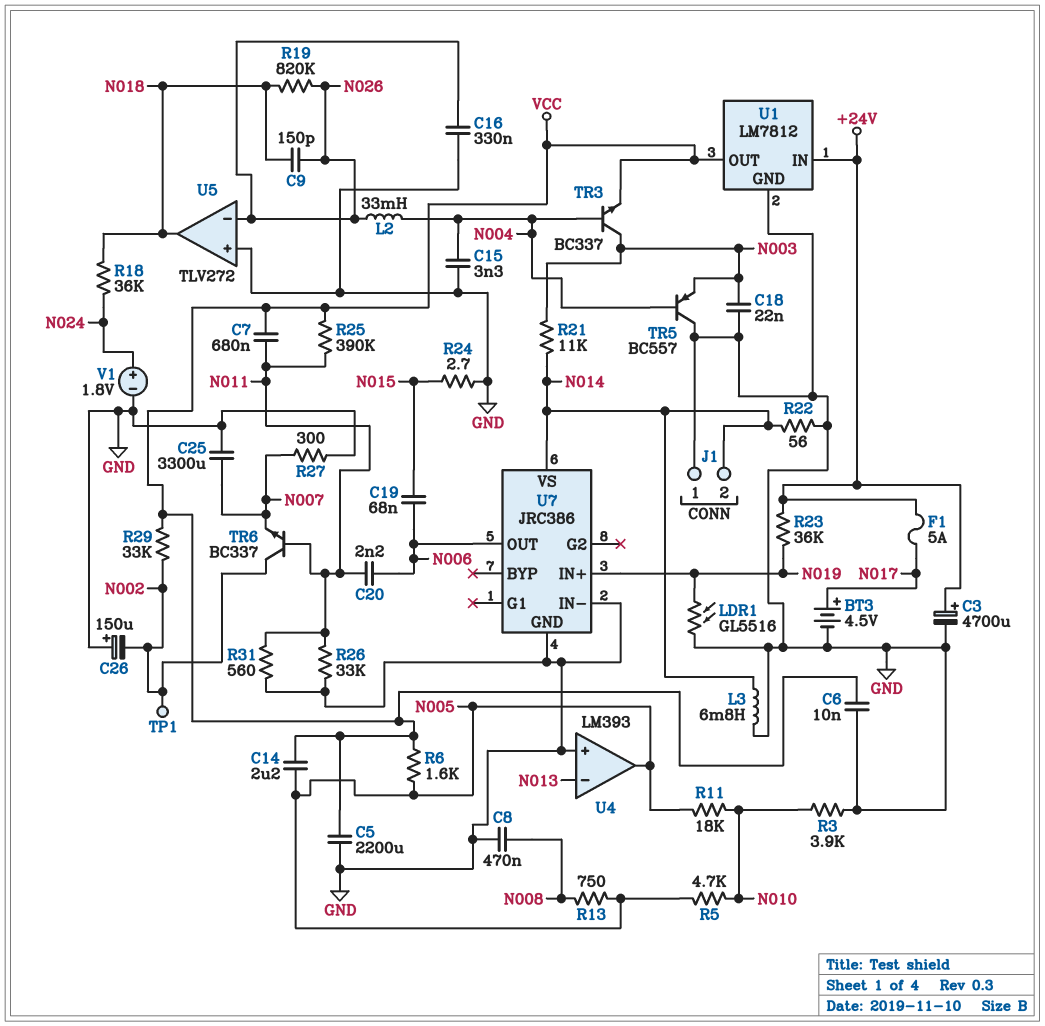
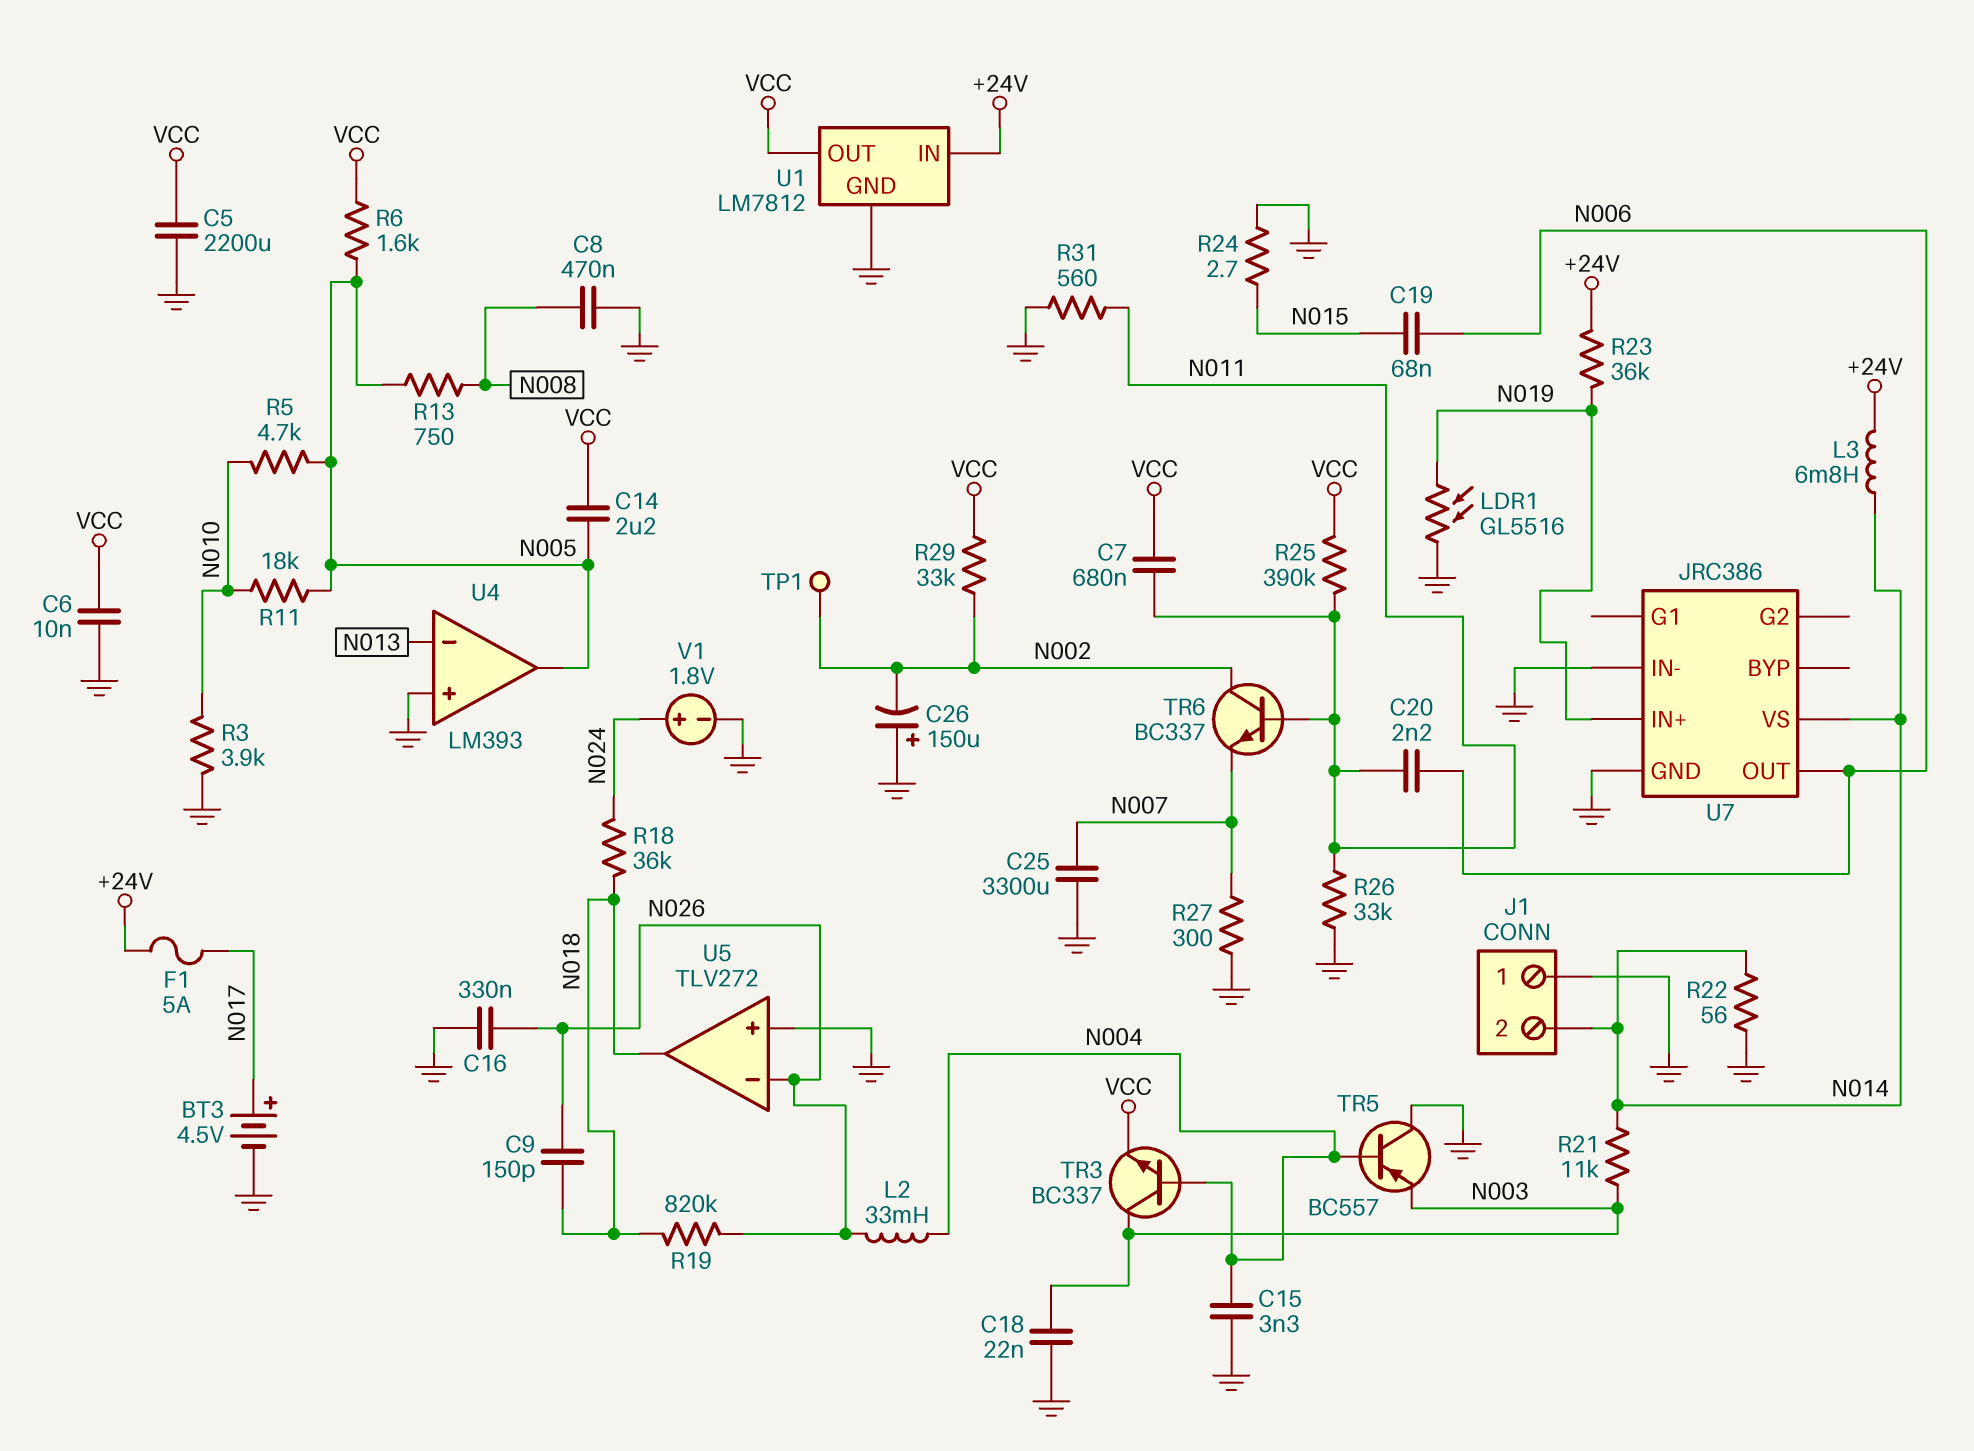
C3: 4700uF (plus +24V, minus GND) -> none
L3: 6.8mH (GND, N014) -> 6.8mH (+24V, N014)

